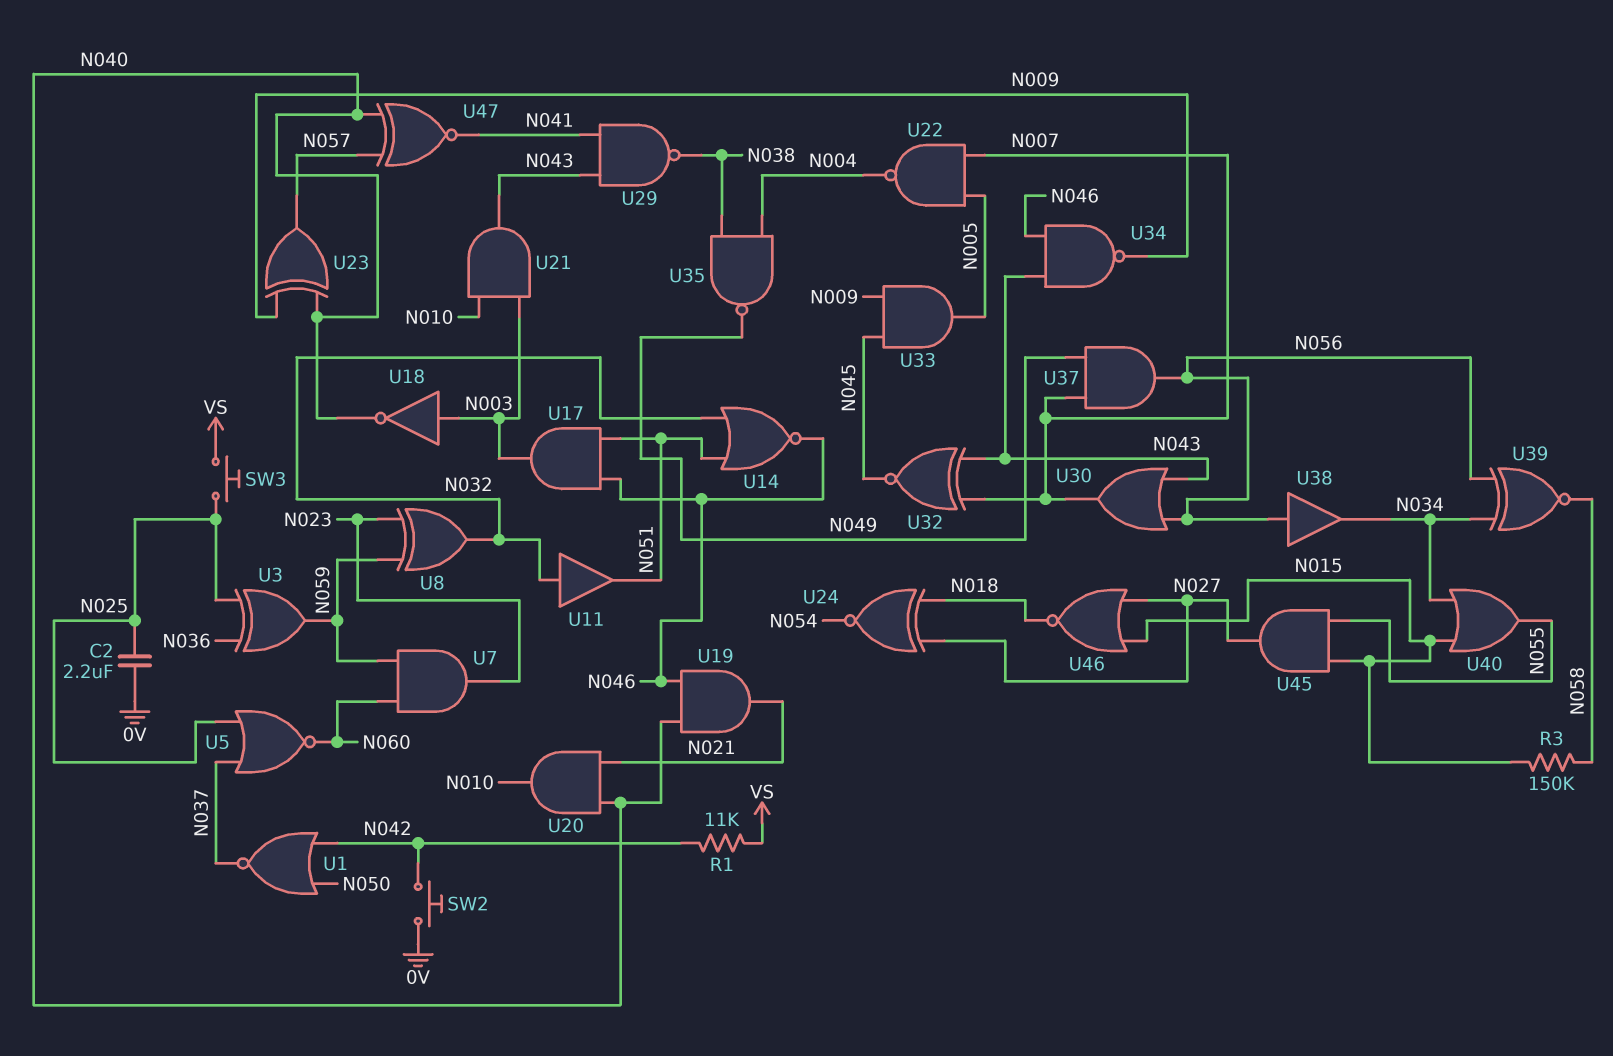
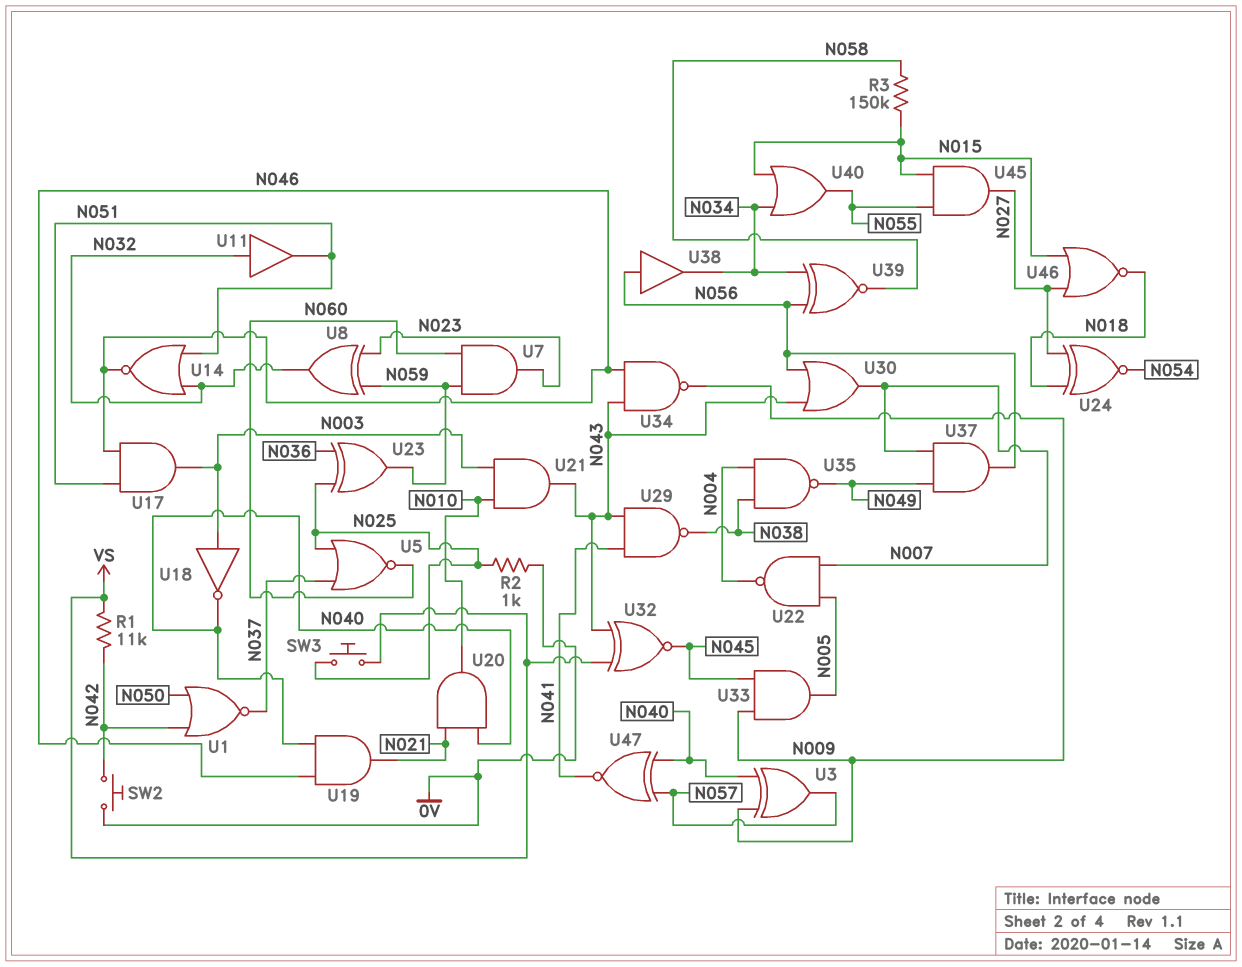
C2: 2.2uF (0V, N025) -> none
R2: none -> 1k (0V, N025)
U3: XOR (in N025, in N036, out N059) -> XOR (in N009, in N040, out N057)
U23: XOR (in N009, in N040, out N057) -> XOR (in N025, in N036, out N059)
U32: XNOR (in N007, in N043, out N045) -> XNOR (in N043, in VS, out N045)

